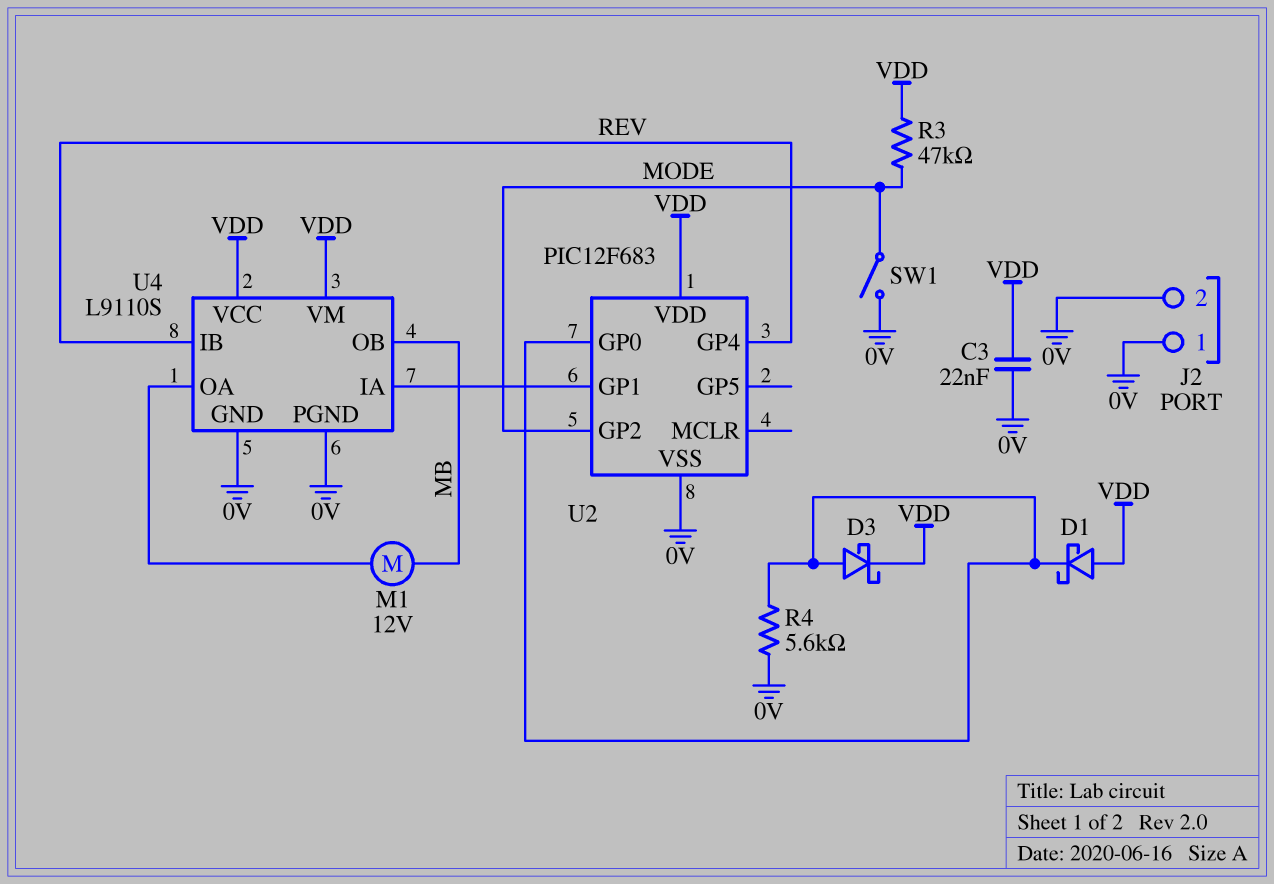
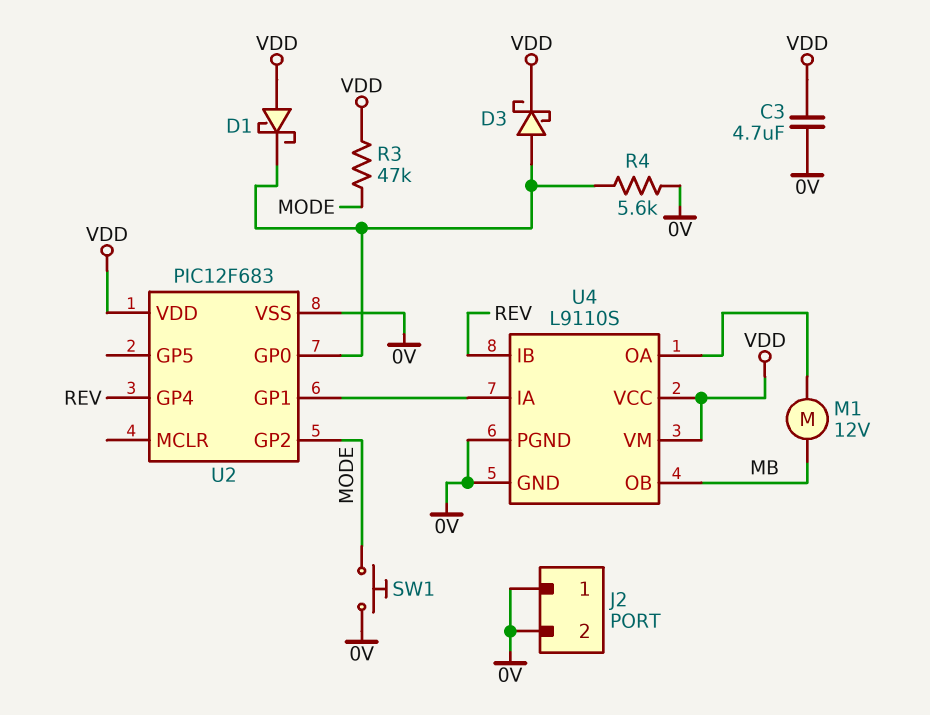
C3: 22nF (0V, VDD) -> 4.7uF (0V, VDD)
SW1: switch (0V, MODE) -> button (0V, MODE)

